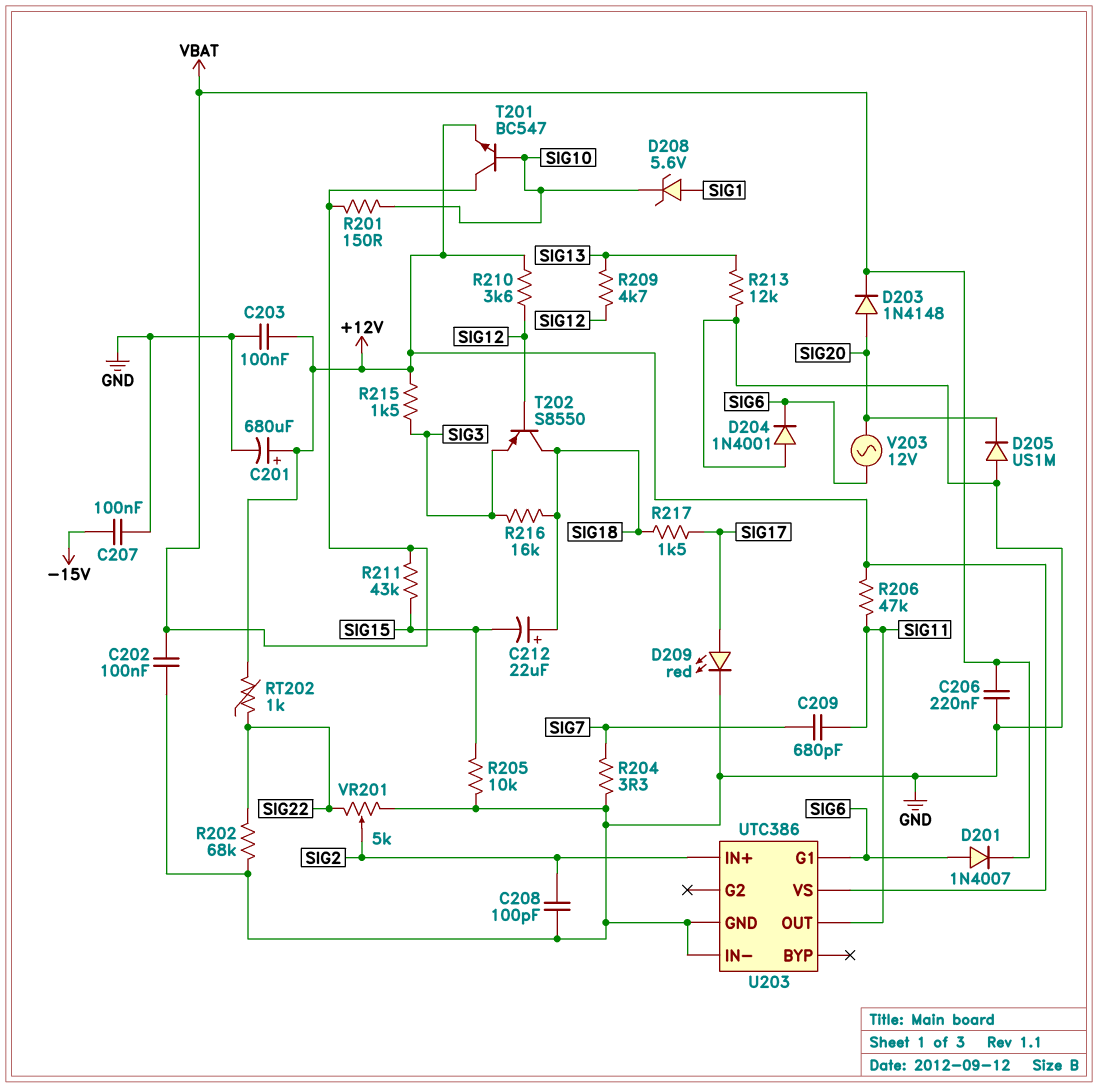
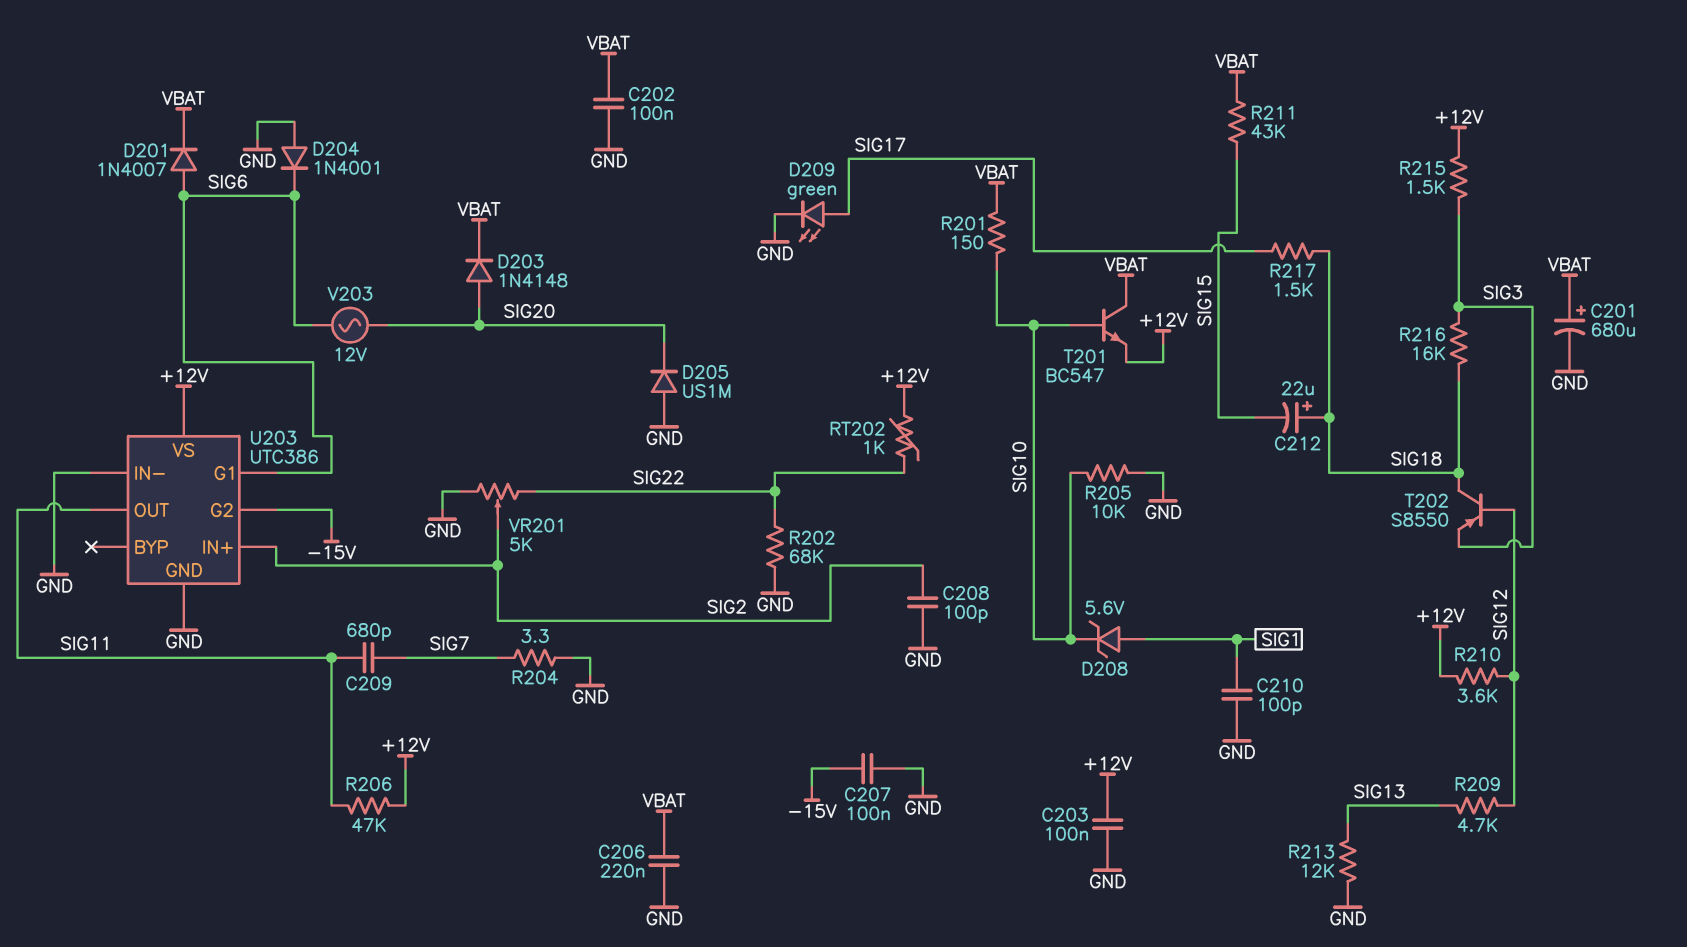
C201: 680uF (plus +12V, minus GND) -> 680uF (plus VBAT, minus GND)
C210: none -> 100pF (GND, SIG1)
D209: LED red (A SIG17, K GND) -> LED green (A SIG17, K GND)
R205: 10k (GND, SIG15) -> 10k (GND, SIG10)
U203 pin G2: none -> -15V

